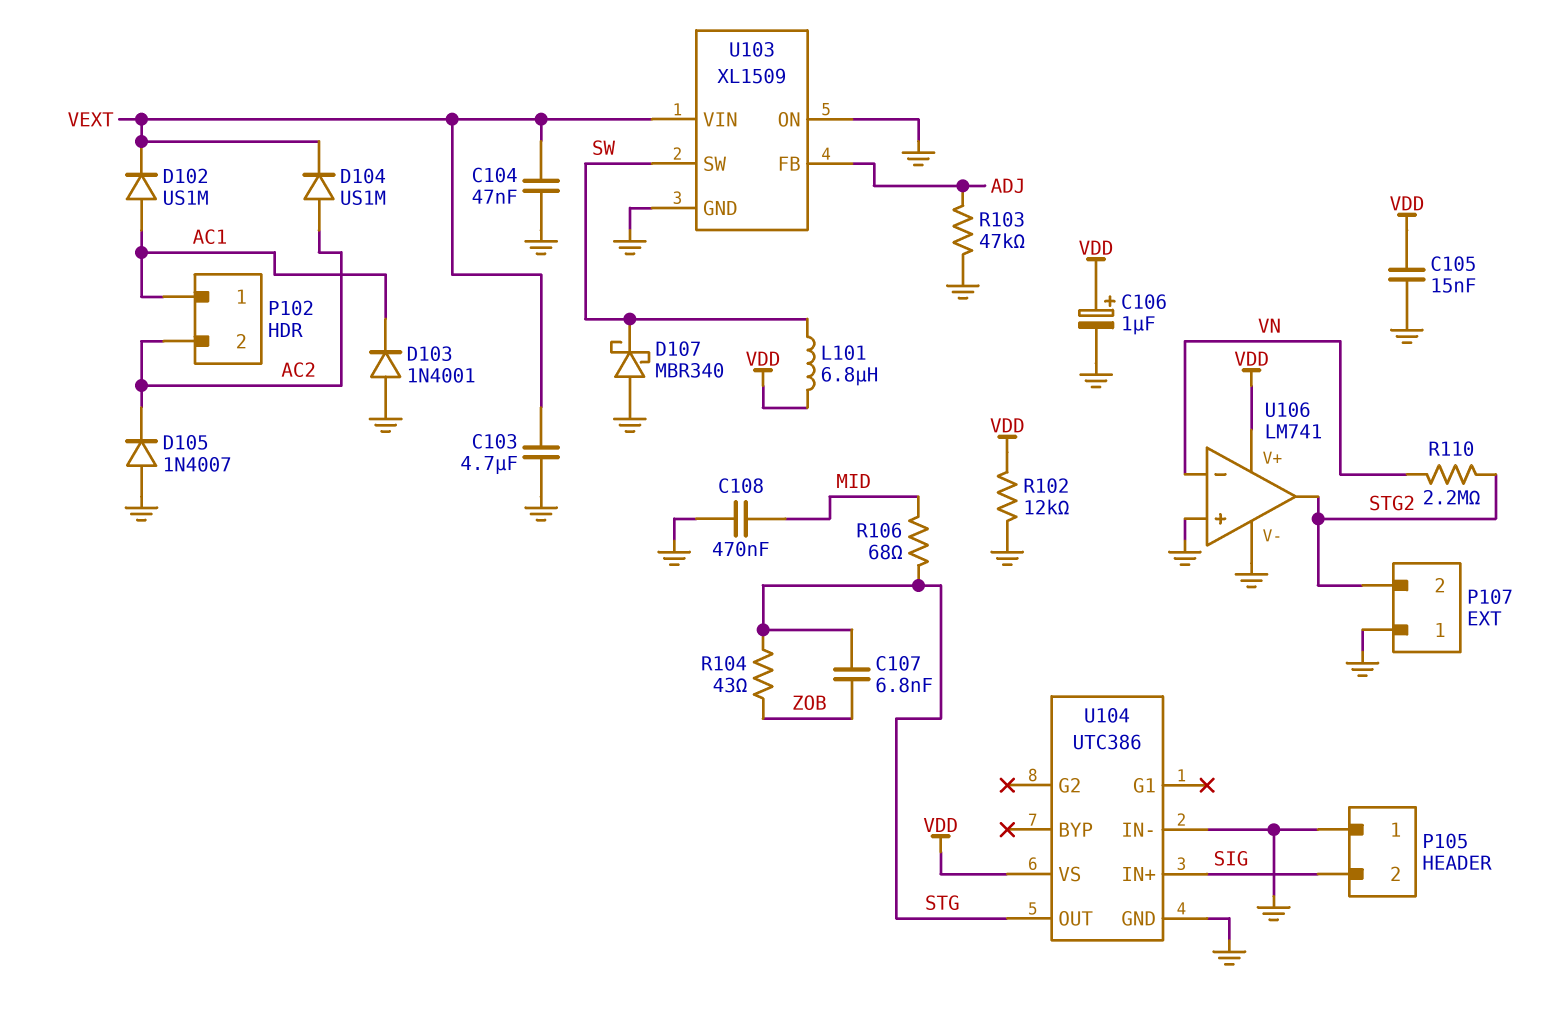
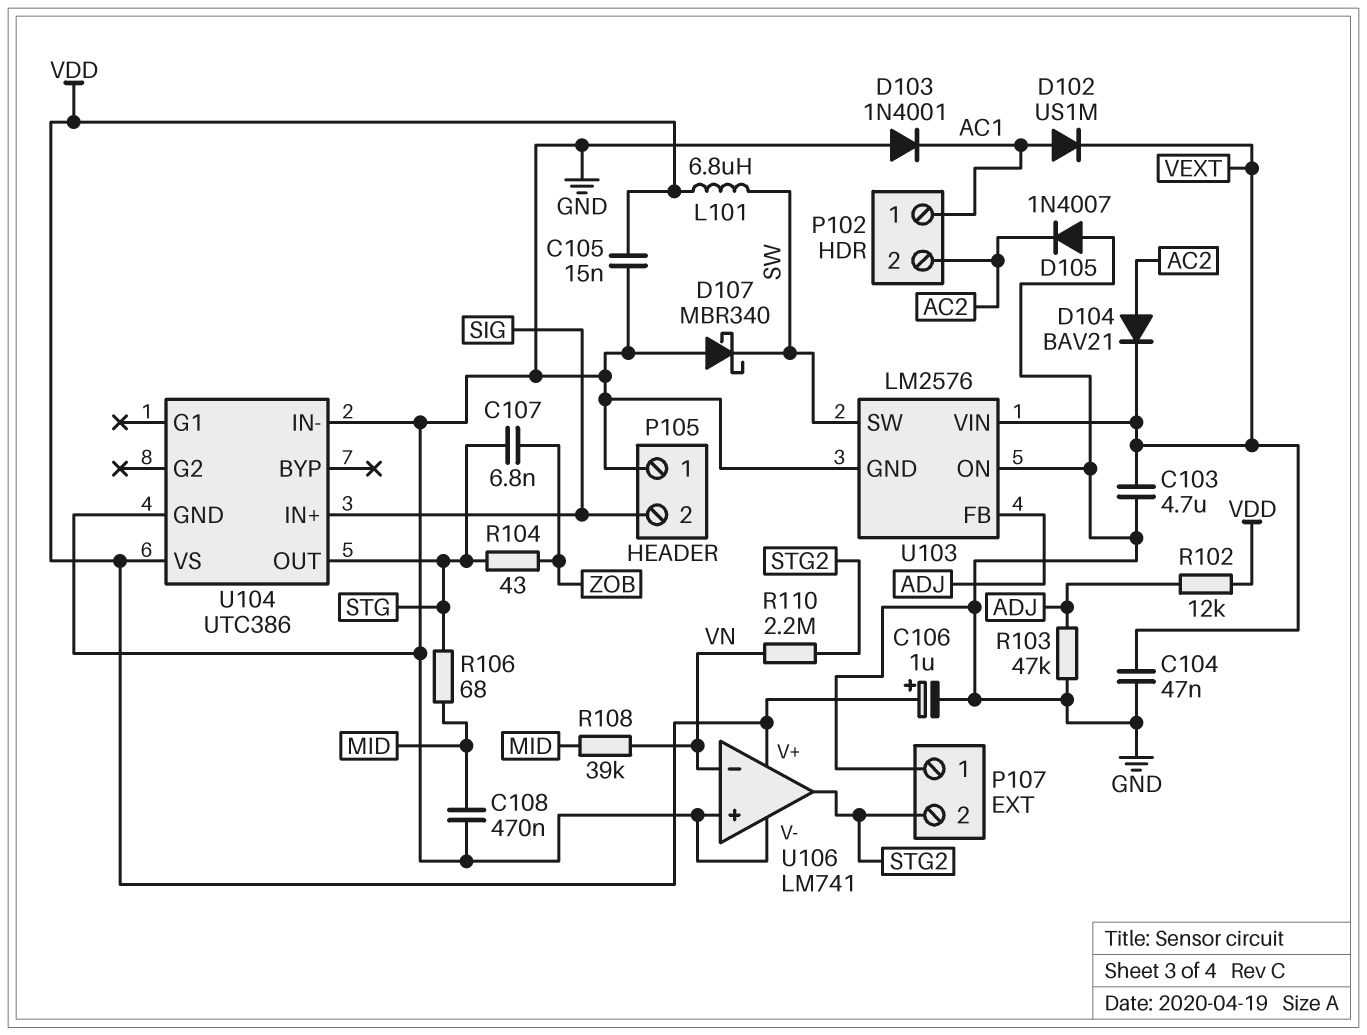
D104: diode US1M (A AC2, K VEXT) -> diode BAV21 (A AC2, K VEXT)
R102: 12k (GND, VDD) -> 12k (ADJ, VDD)
R108: none -> 39k (MID, VN)
U103: XL1509 -> LM2576

